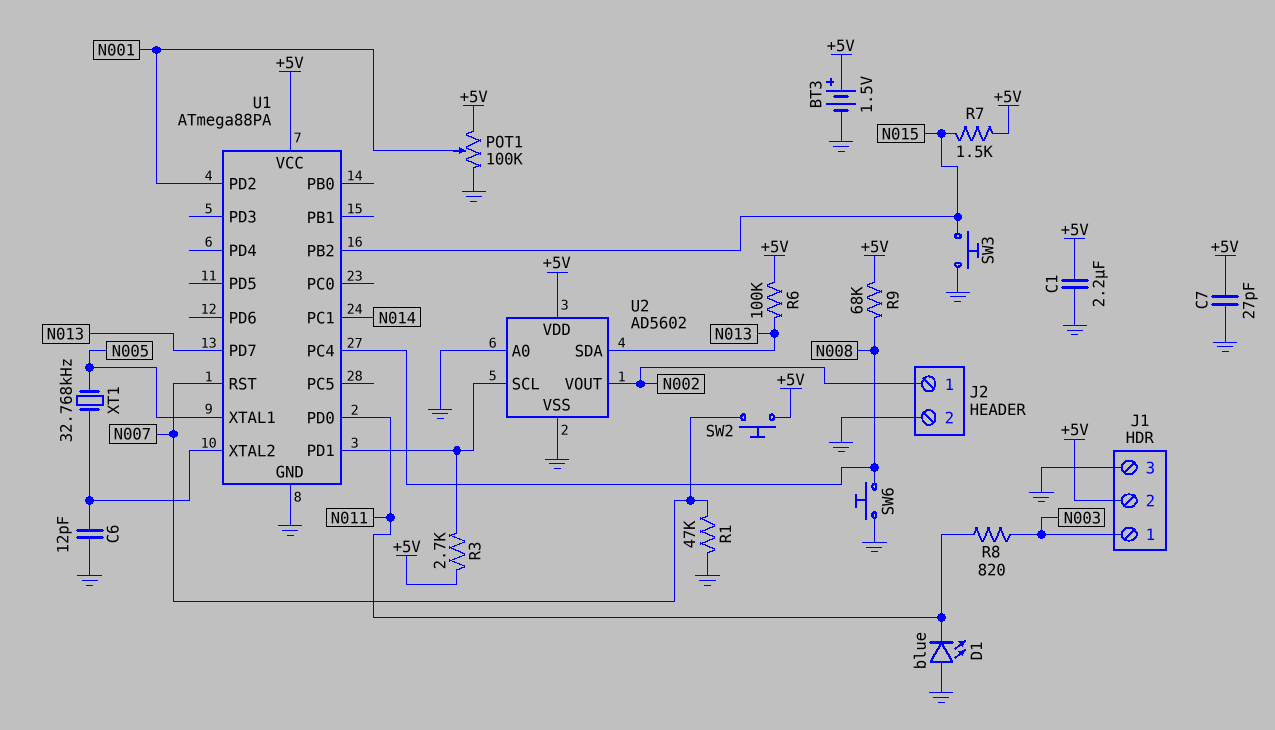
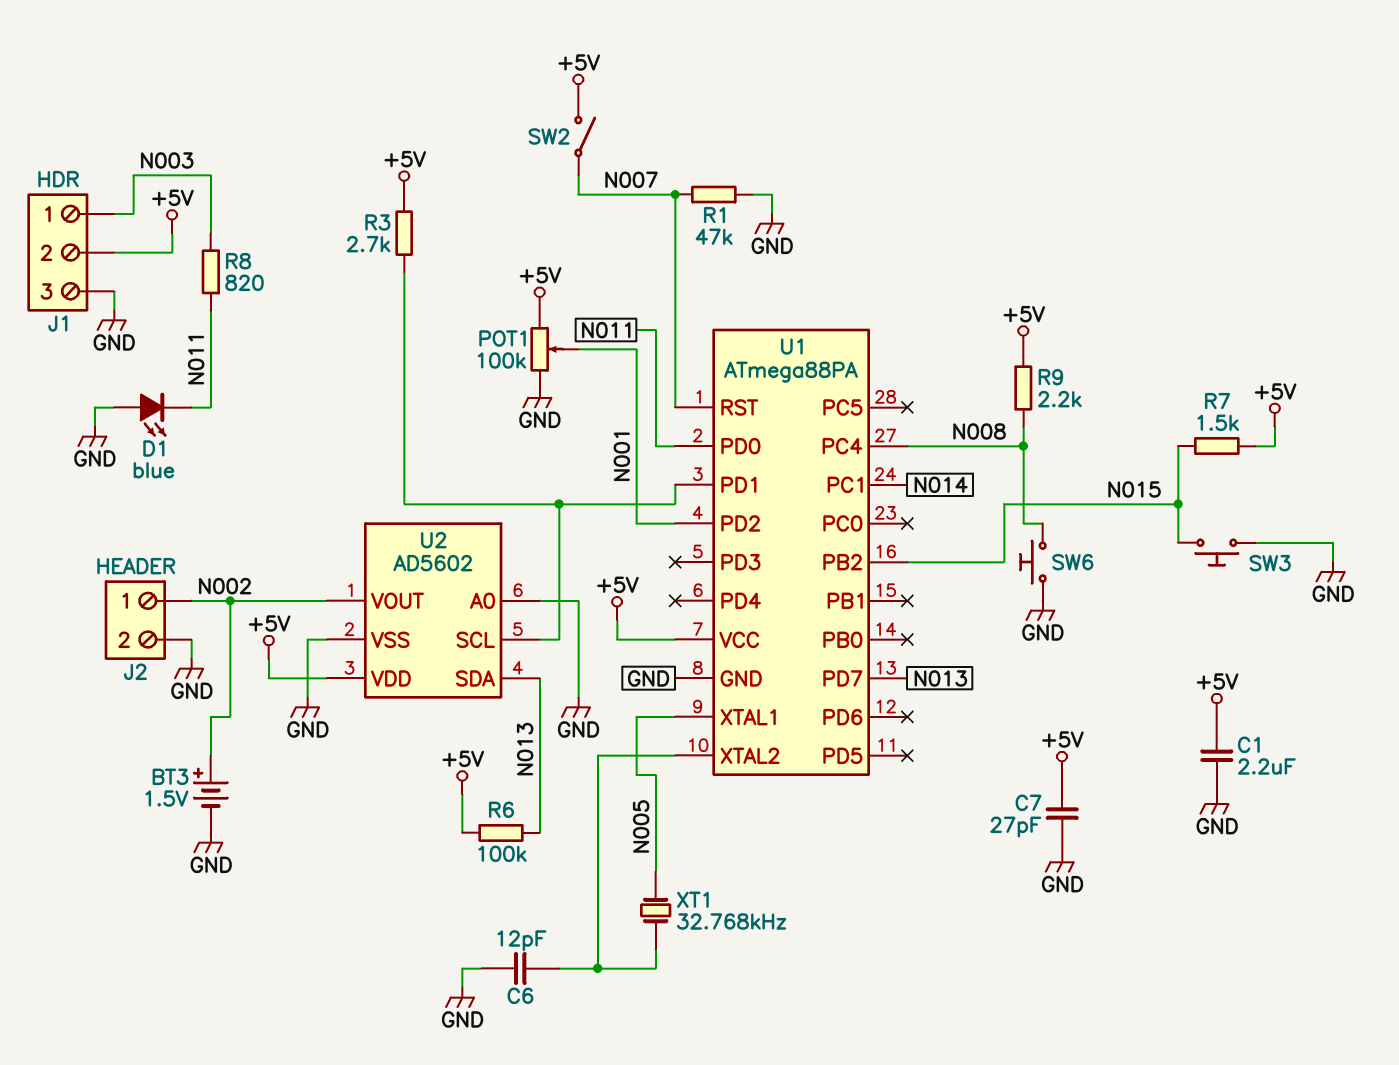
BT3: 1.5V (plus +5V, minus GND) -> 1.5V (plus N002, minus GND)
R9: 68k (+5V, N008) -> 2.2k (+5V, N008)
SW2: button (+5V, N007) -> switch (+5V, N007)

